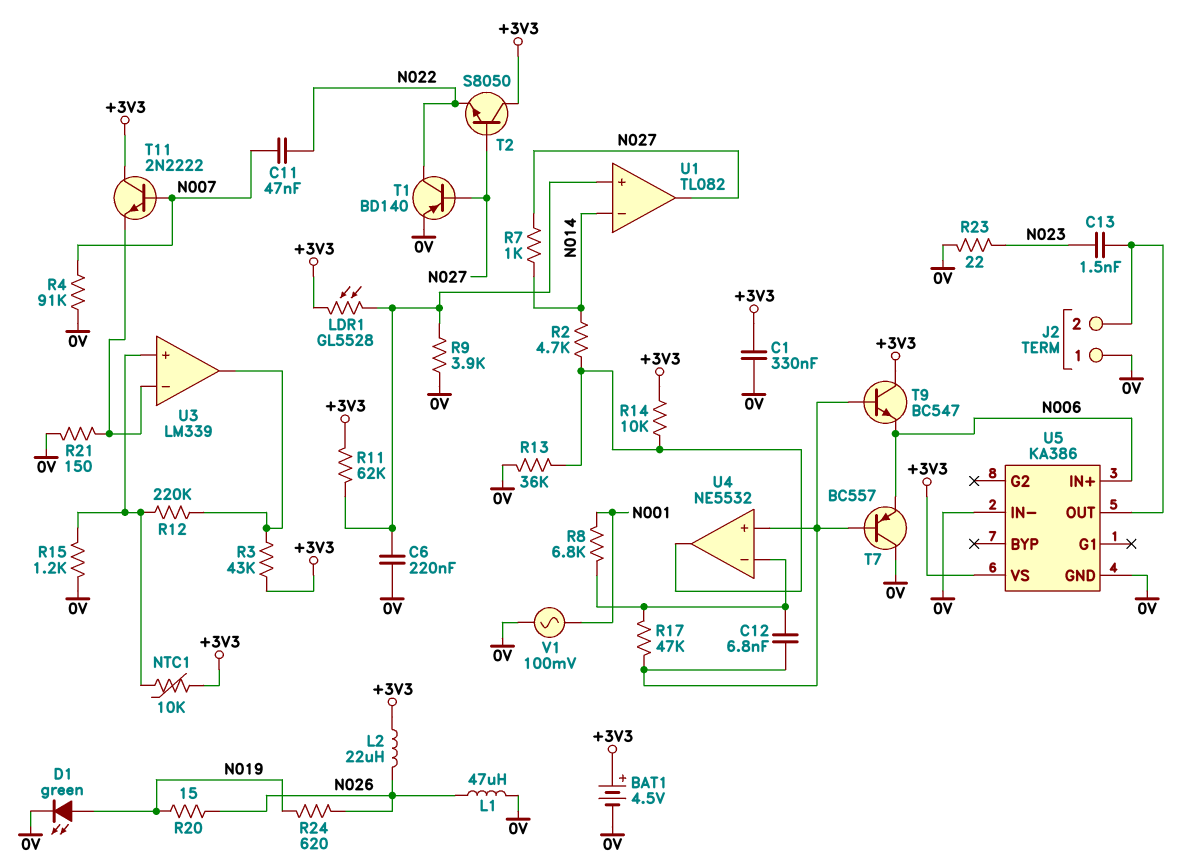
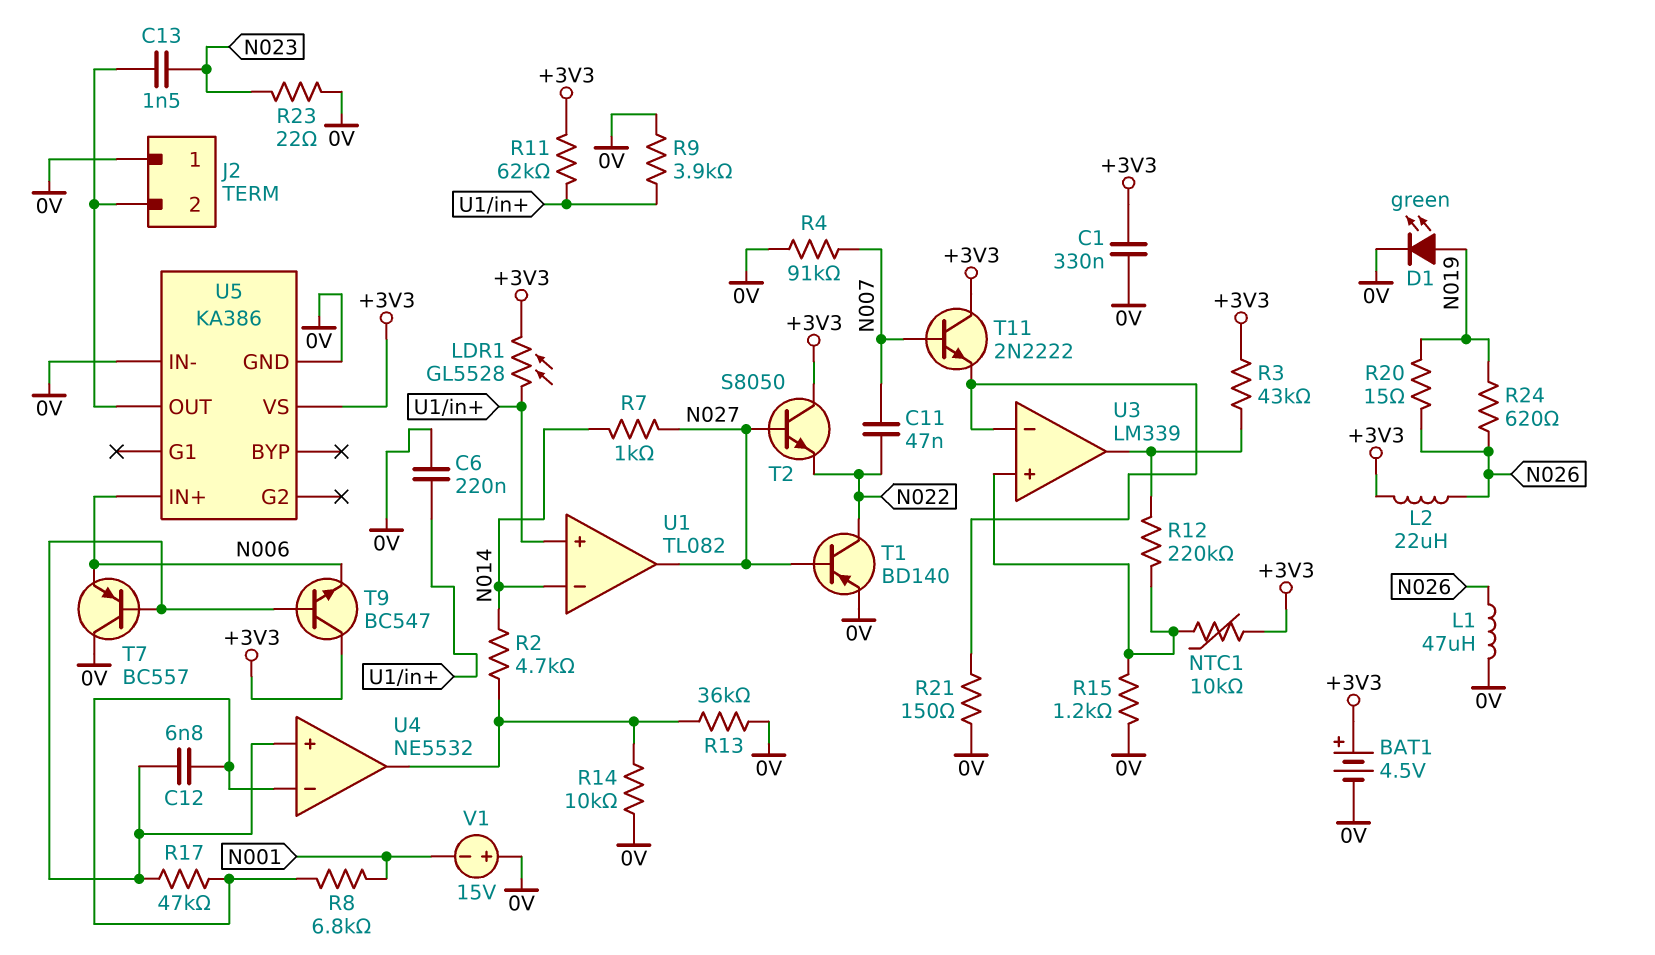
R14: 10k (+3V3, U4/out) -> 10k (0V, U4/out)
V1: AC 100mV (0V, N001) -> 15V (plus 0V, minus N001)

